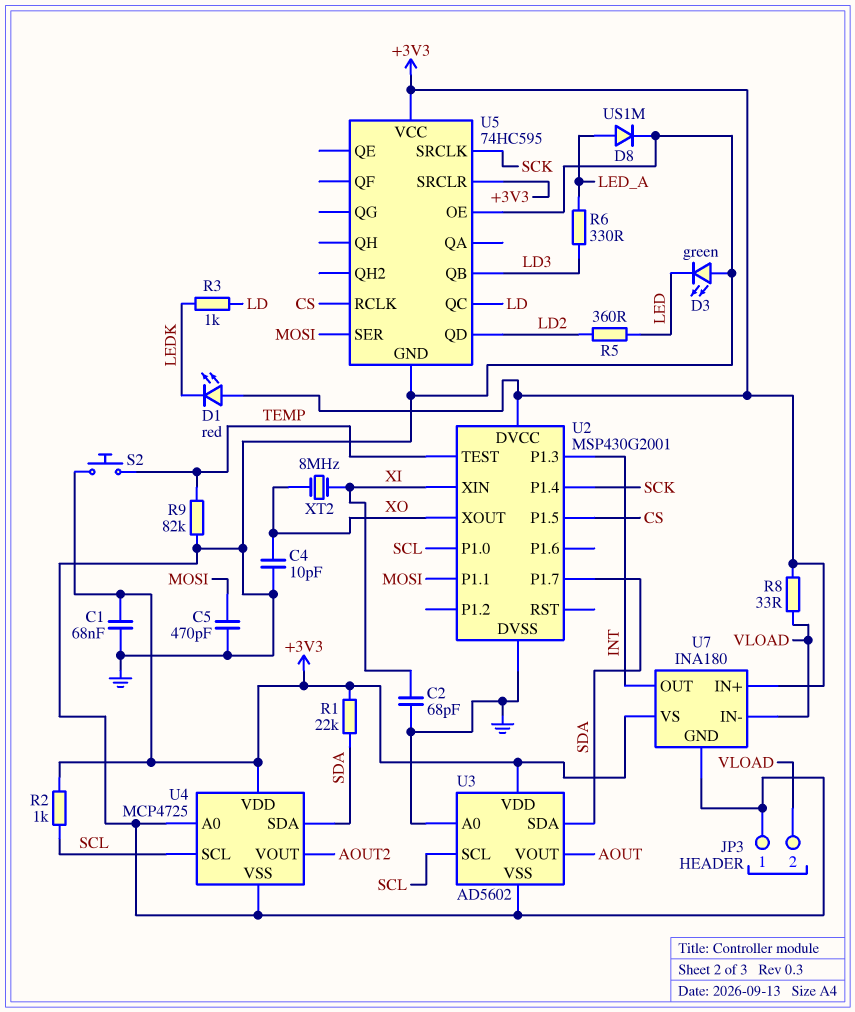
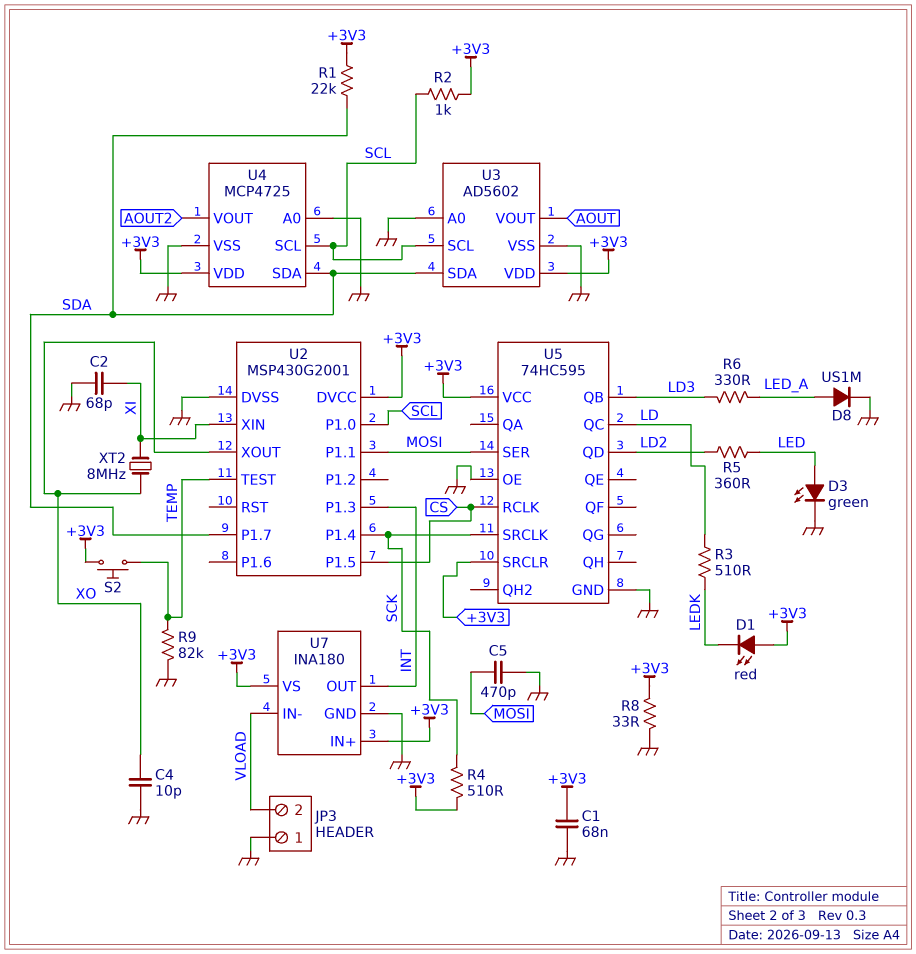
D3: LED green (A GND, K LED) -> LED green (A LED, K GND)
R3: 1k (LD, LEDK) -> 510 (LD, LEDK)
R4: none -> 510 (+3V3, SCK)
R8: 33 (+3V3, VLOAD) -> 33 (+3V3, GND)

